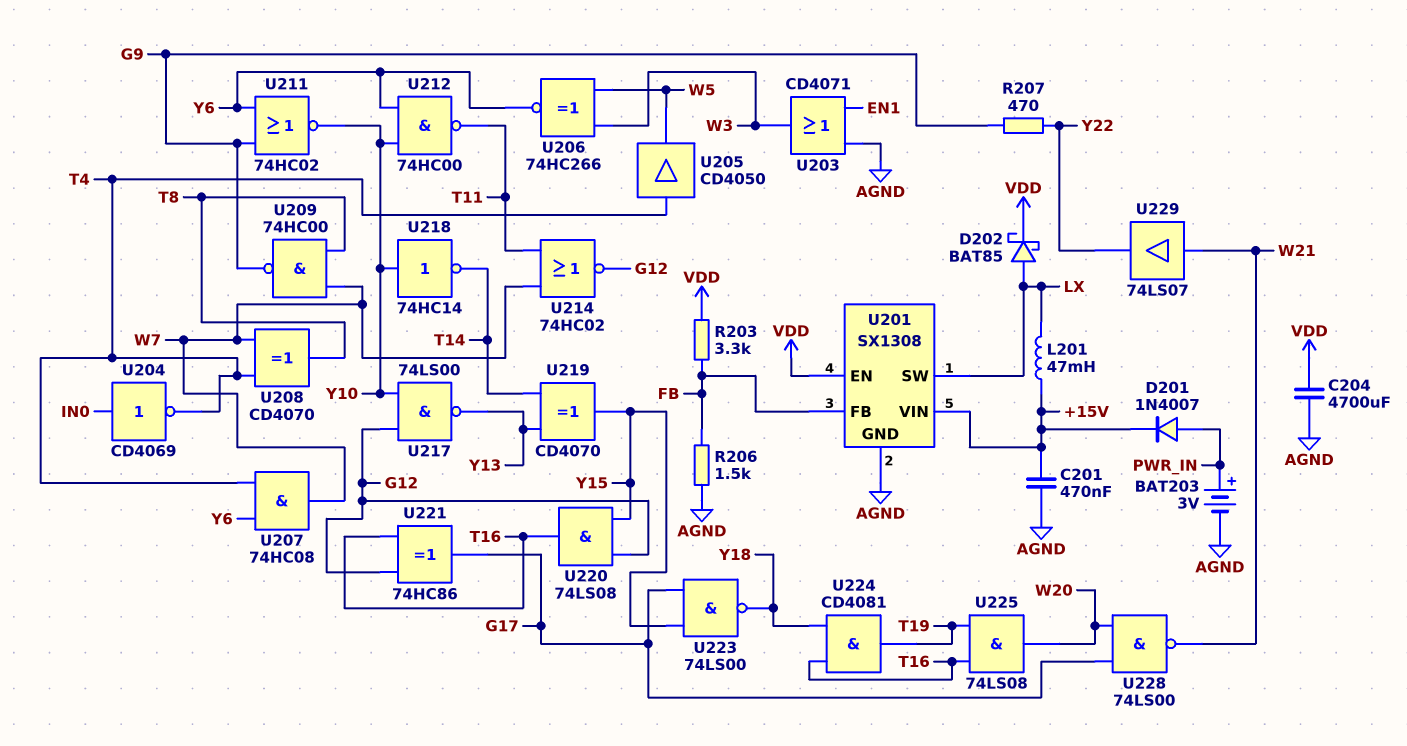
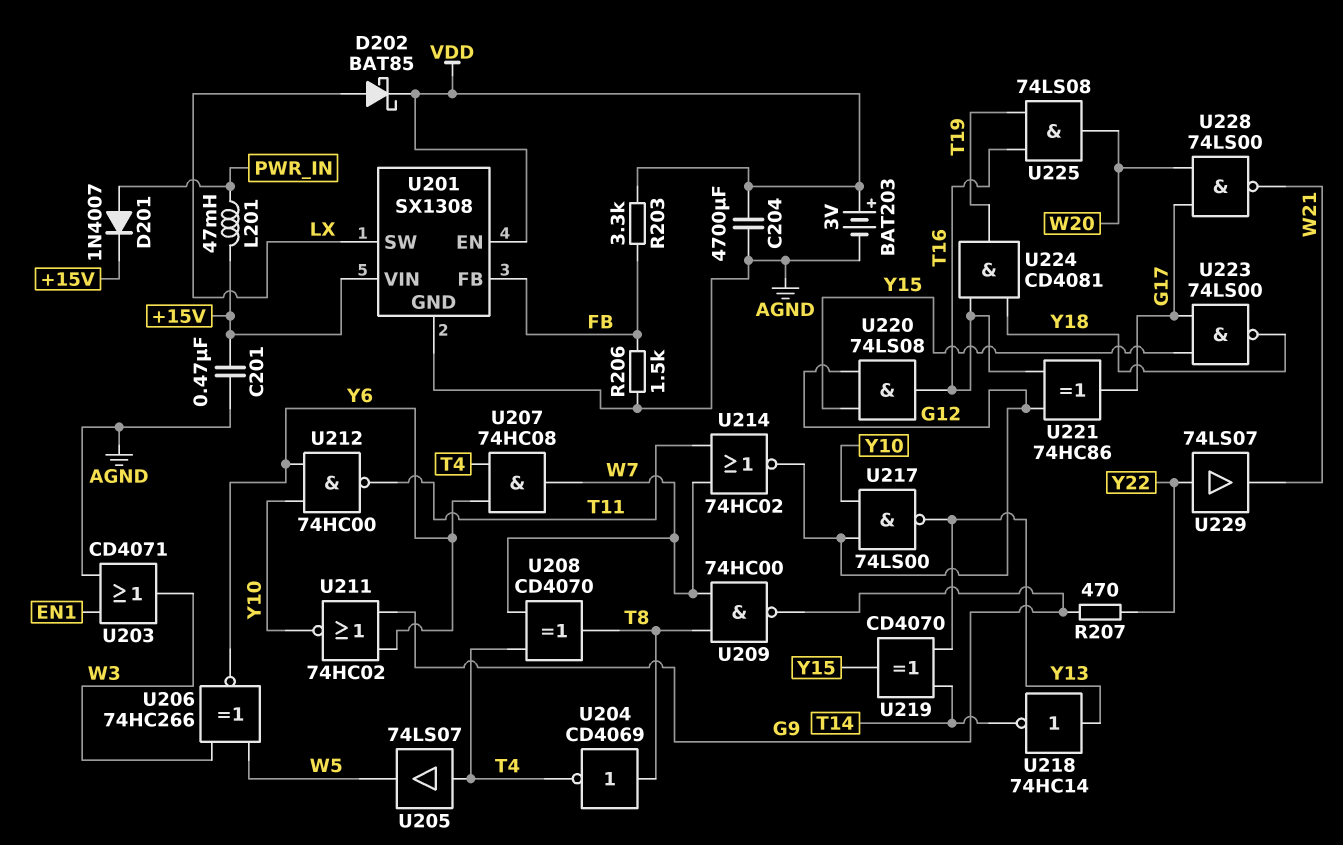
BAT203: 3V (plus PWR_IN, minus AGND) -> 3V (plus VDD, minus AGND)
L201: 47mH (+15V, LX) -> 47mH (+15V, PWR_IN)
U204: NOT CD4069 (in IN0, out T4) -> NOT CD4069 (in T8, out T4)
U205: buffer CD4050 (in T4, out W5) -> buffer 74LS07 (in T4, out W5)
U218: NOT 74HC14 (in Y10, out T14) -> NOT 74HC14 (in Y13, out T14)
U229: buffer 74LS07 (in W21, out Y22) -> buffer 74LS07 (in Y22, out W21)

